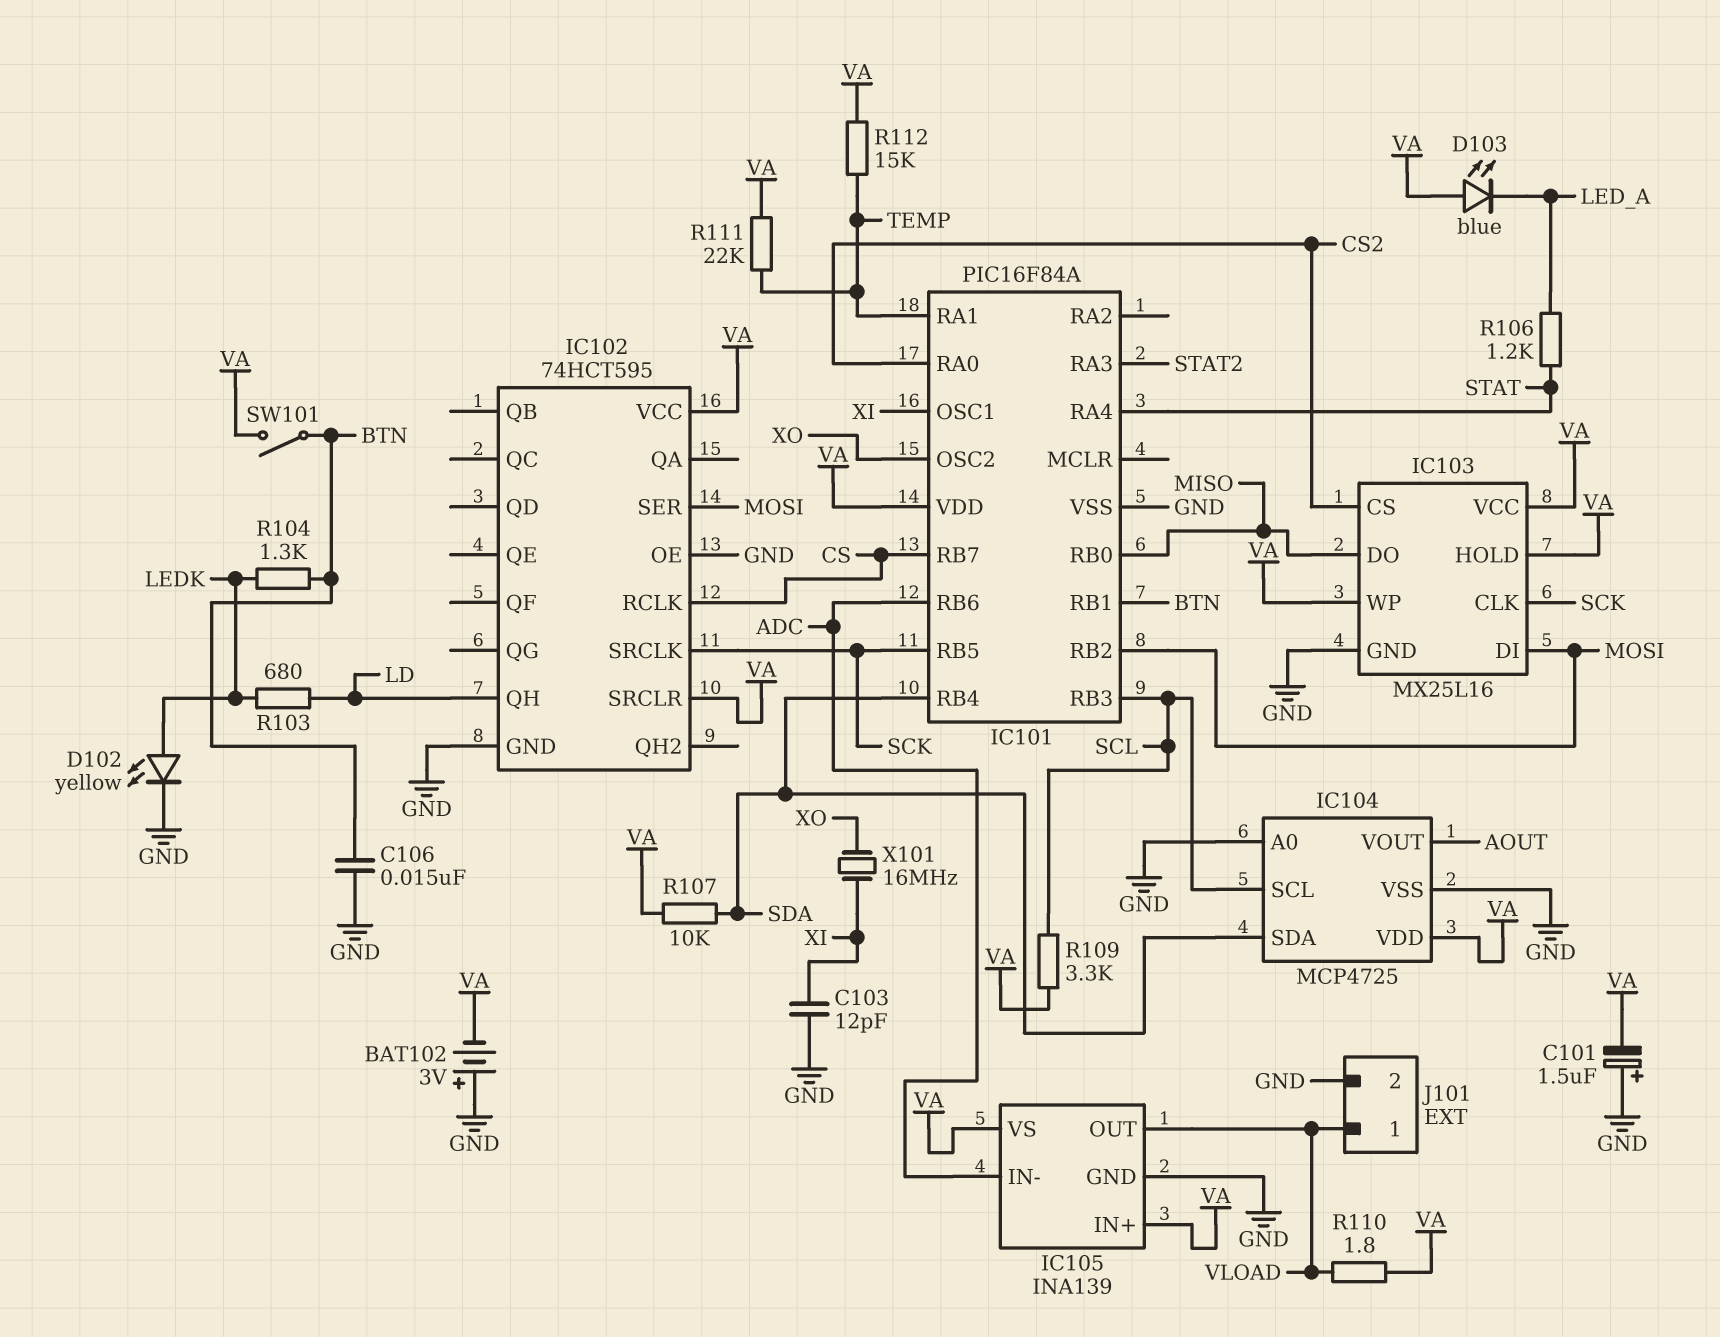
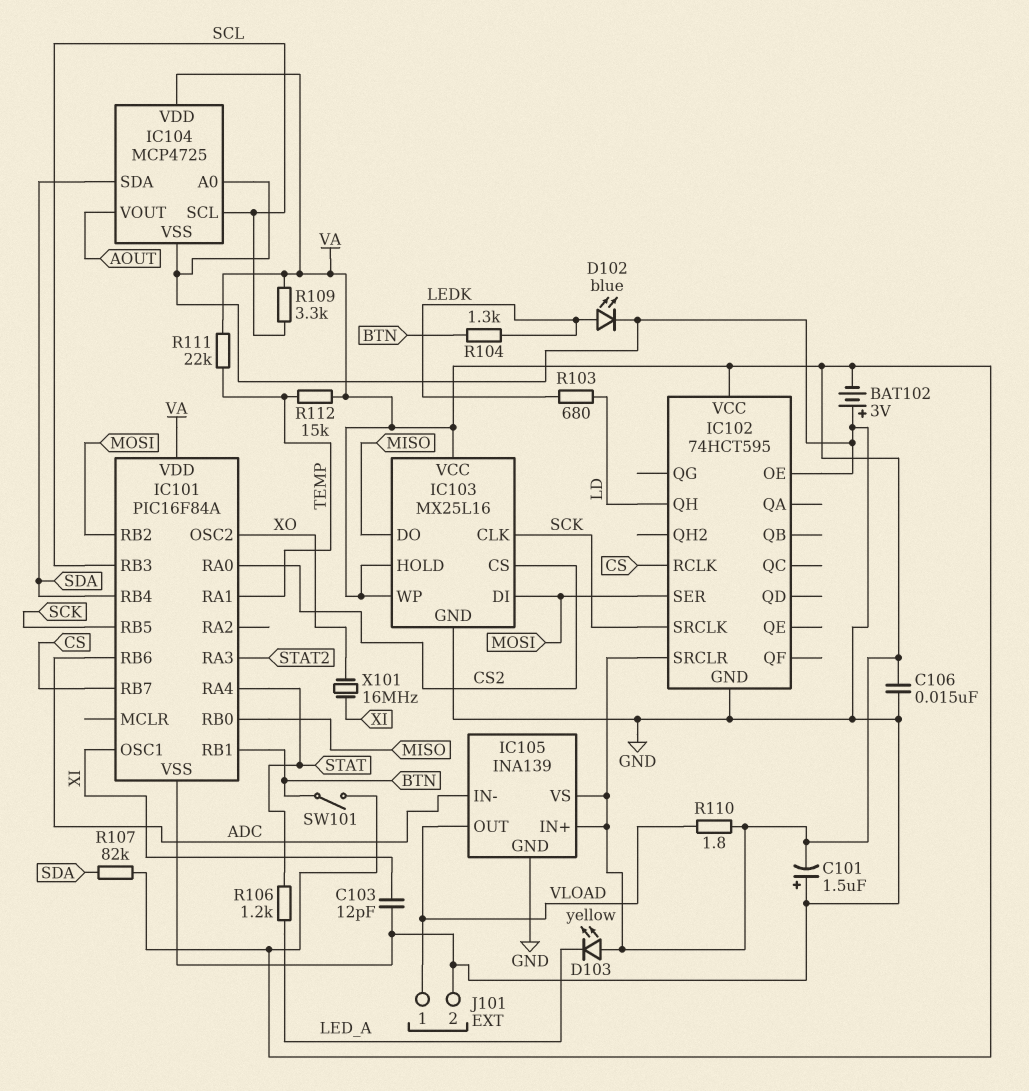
C106: 15nF (BTN, GND) -> 15nF (GND, VA)
D102: LED yellow (A LEDK, K GND) -> LED blue (A LEDK, K GND)
D103: LED blue (A VA, K LED_A) -> LED yellow (A VA, K LED_A)
R107: 10k (SDA, VA) -> 82k (SDA, VA)

